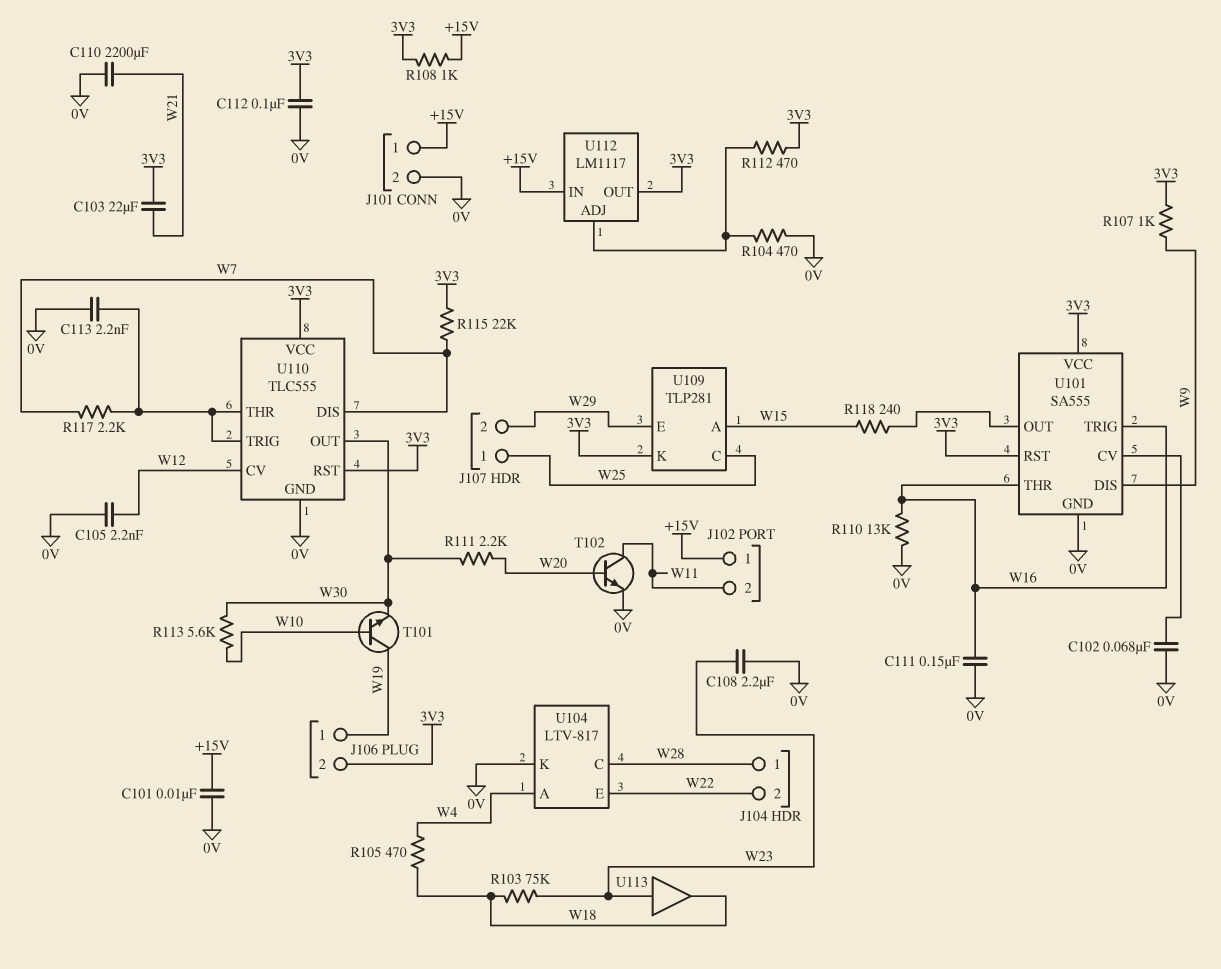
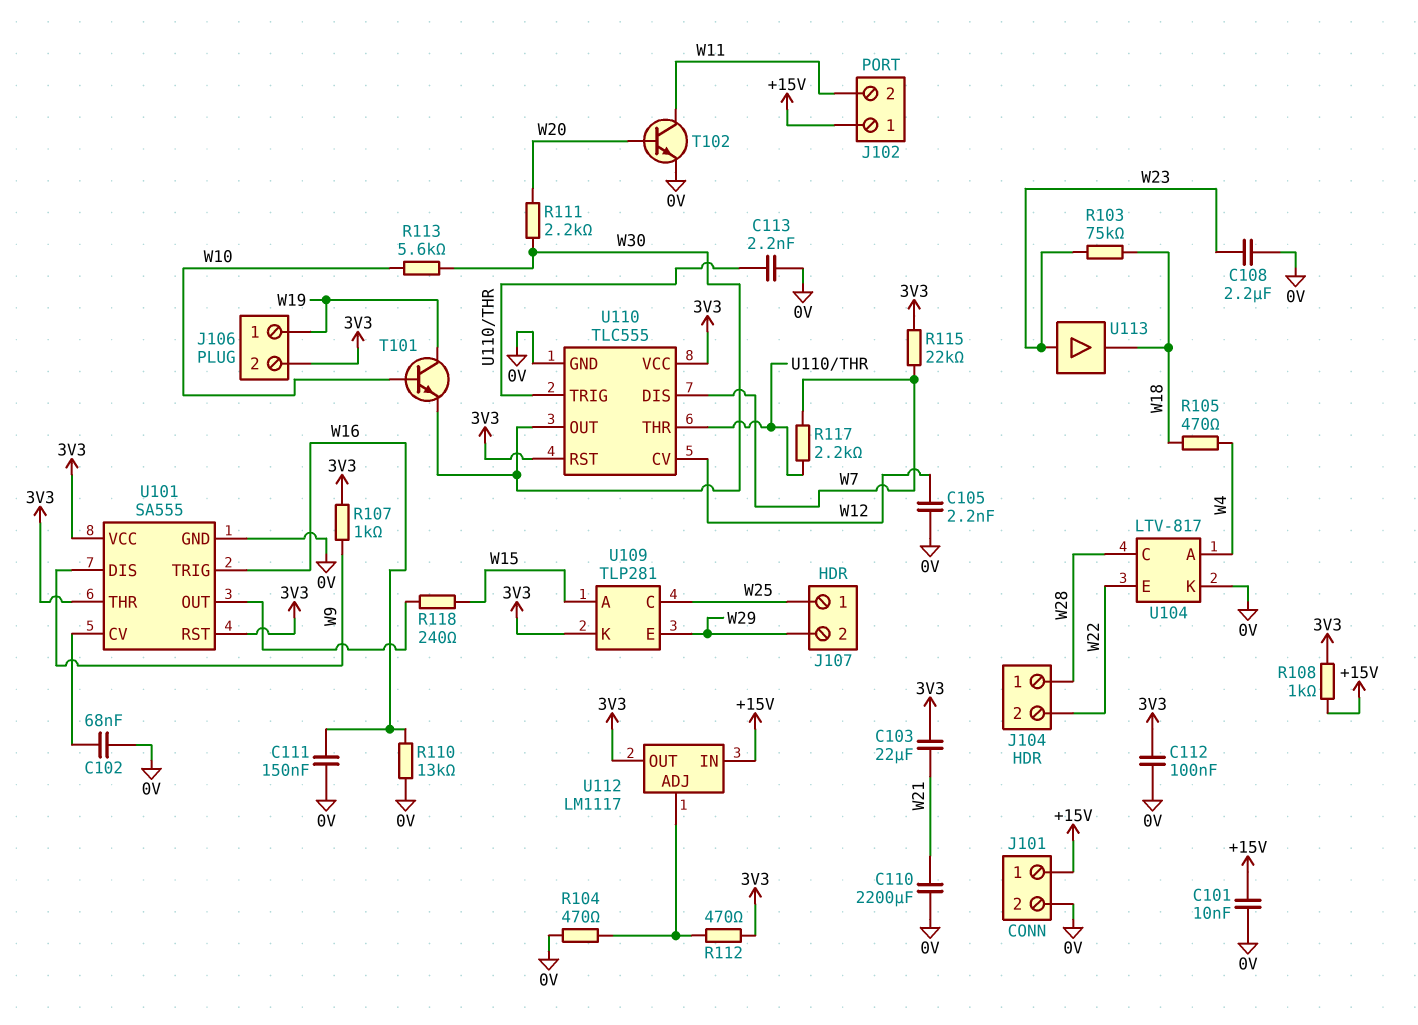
U101 pin THR: W16 -> 3V3

